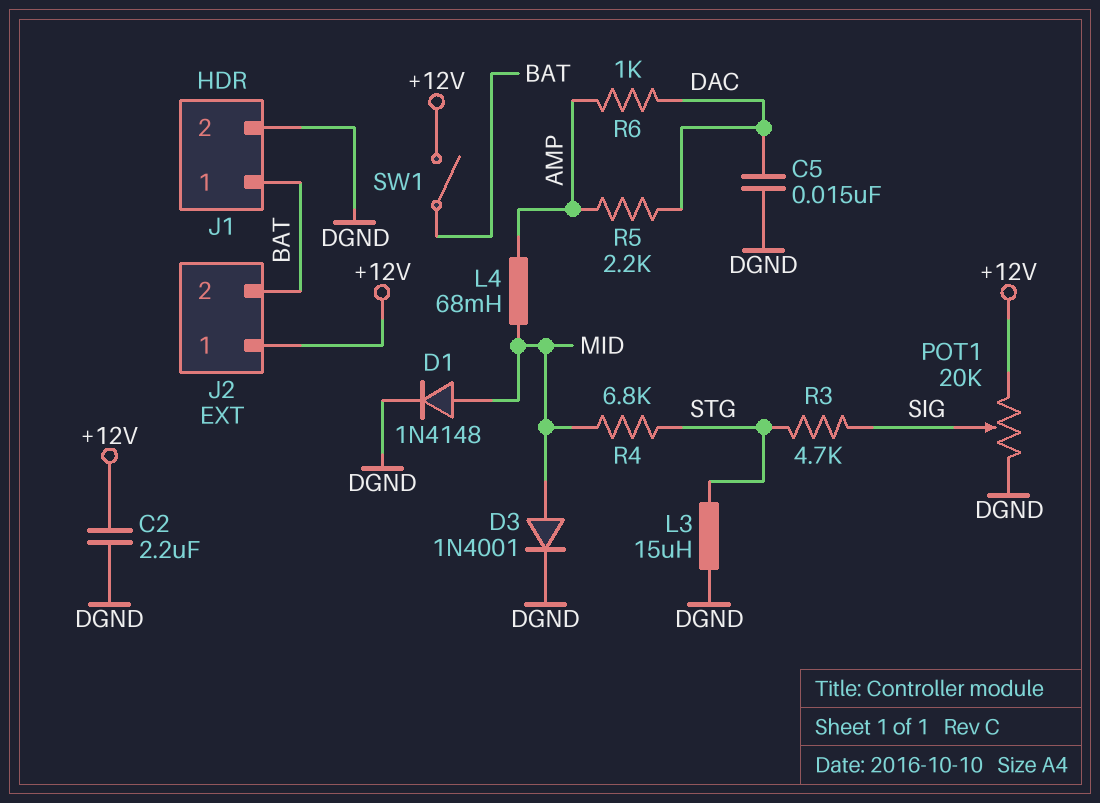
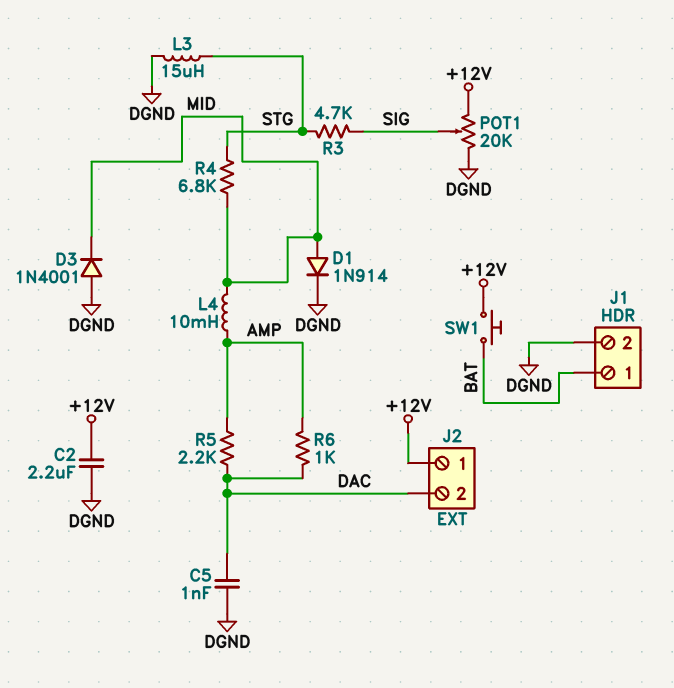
C5: 15nF (DAC, DGND) -> 1nF (DAC, DGND)
D1: diode 1N4148 (A MID, K DGND) -> diode 1N914 (A MID, K DGND)
D3: diode 1N4001 (A MID, K DGND) -> diode 1N4001 (A DGND, K MID)
J2 pin 2: BAT -> DAC
L4: 68mH (AMP, MID) -> 10mH (AMP, MID)
SW1: switch (+12V, BAT) -> button (+12V, BAT)

